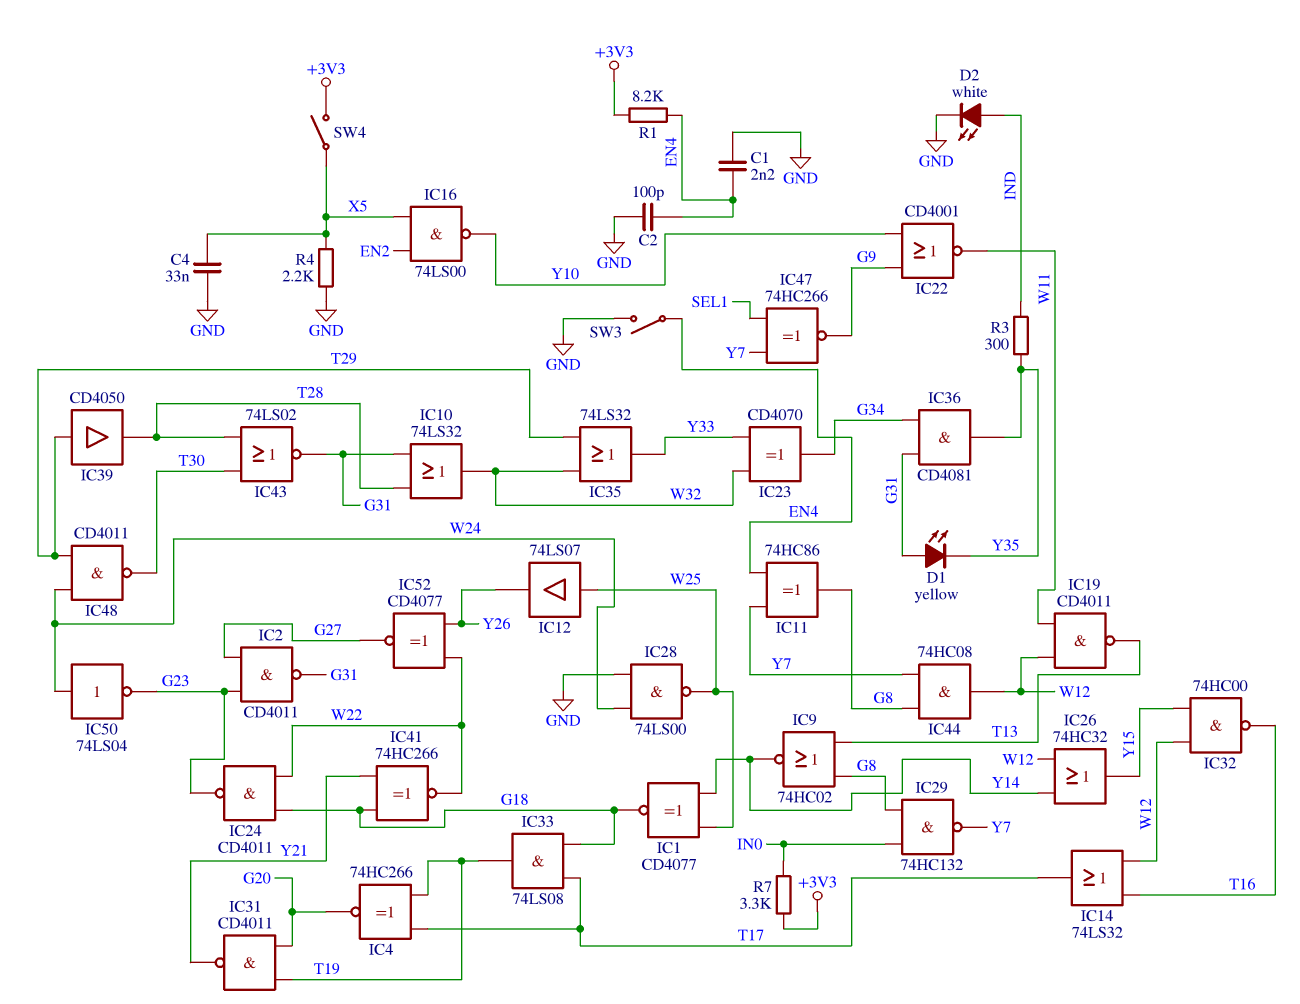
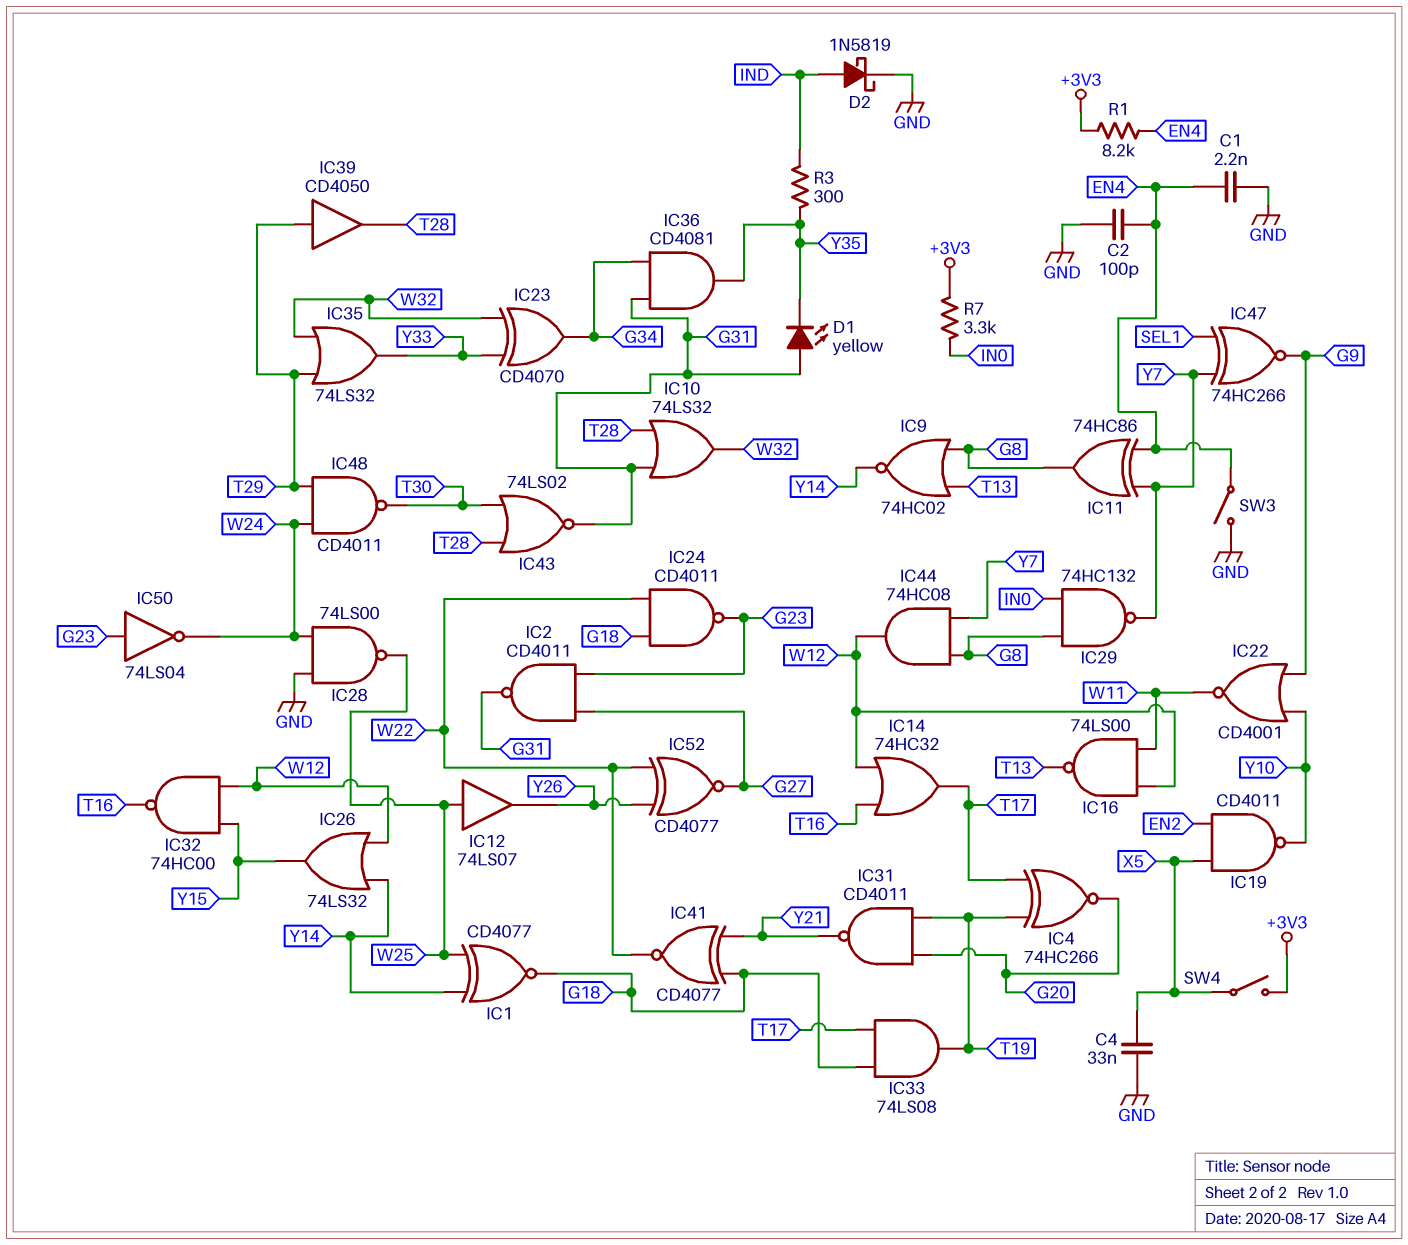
D2: LED white (A IND, K GND) -> schottky 1N5819 (A IND, K GND)
IC14: OR 74LS32 (in T16, in W12, out T17) -> OR 74HC32 (in T16, in W12, out T17)
IC16: NAND 74LS00 (in EN2, in X5, out Y10) -> NAND 74LS00 (in W11, in W12, out T13)
IC19: NAND CD4011 (in W11, in W12, out T13) -> NAND CD4011 (in EN2, in X5, out Y10)
IC26: OR 74HC32 (in W12, in Y14, out Y15) -> OR 74LS32 (in W12, in Y14, out Y15)
IC41: XNOR 74HC266 (in G18, in Y21, out W22) -> XNOR CD4077 (in G18, in Y21, out W22)
IC50: NOT 74LS04 (in W24, out G23) -> NOT 74LS04 (in G23, out W24)
R4: 2.2k (GND, X5) -> none

